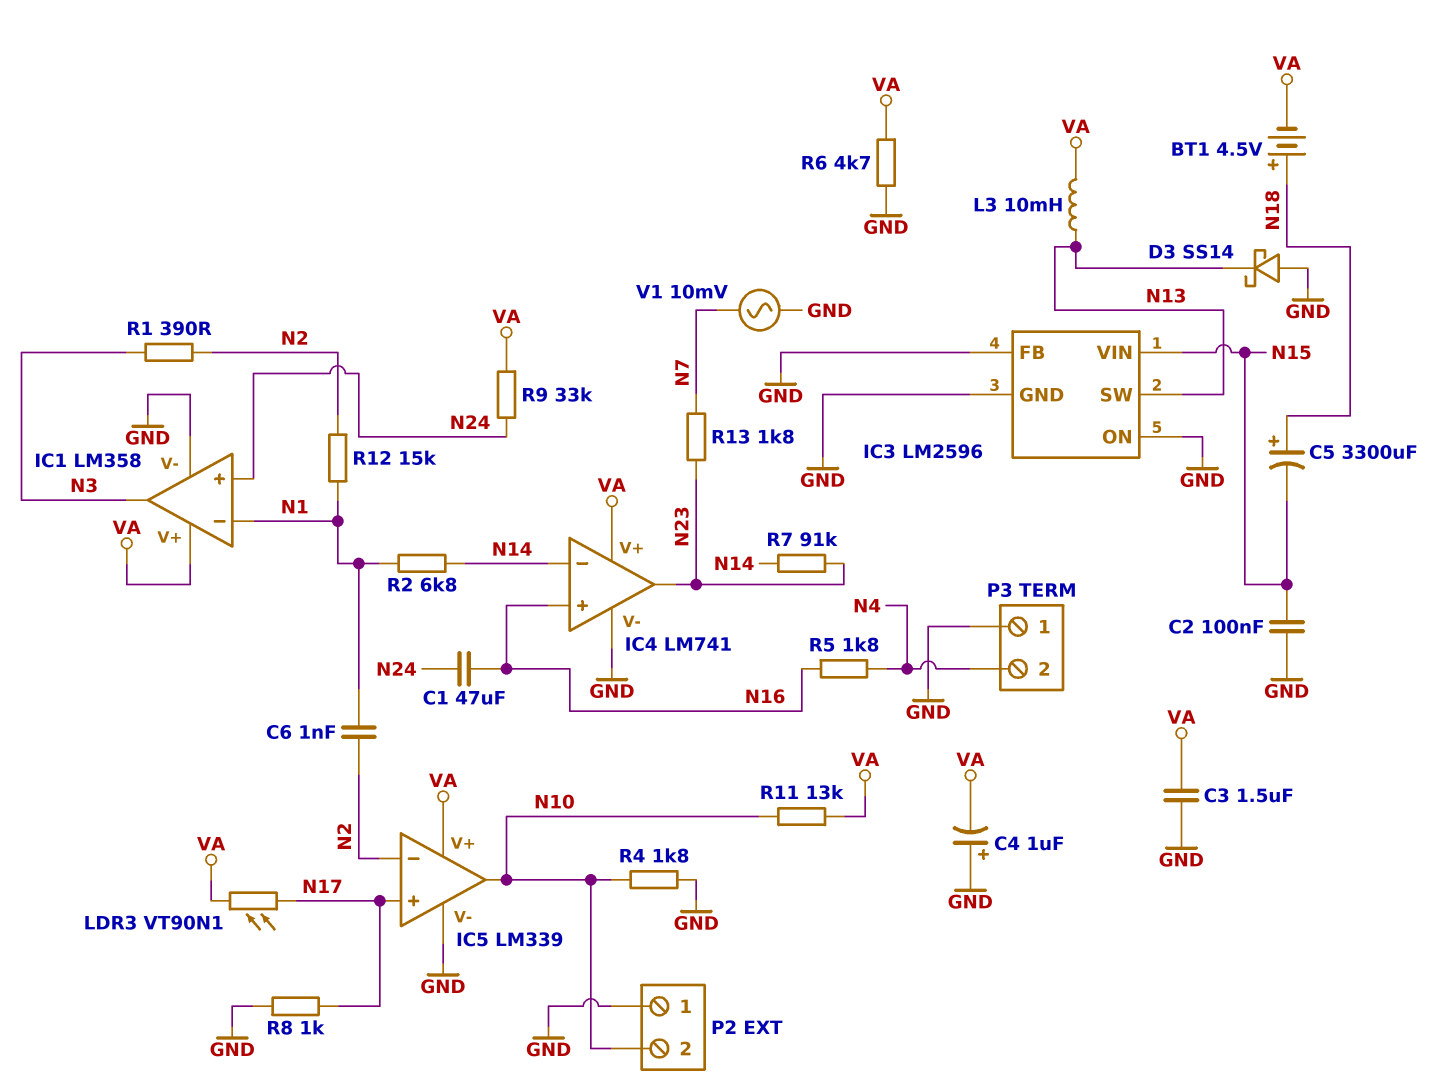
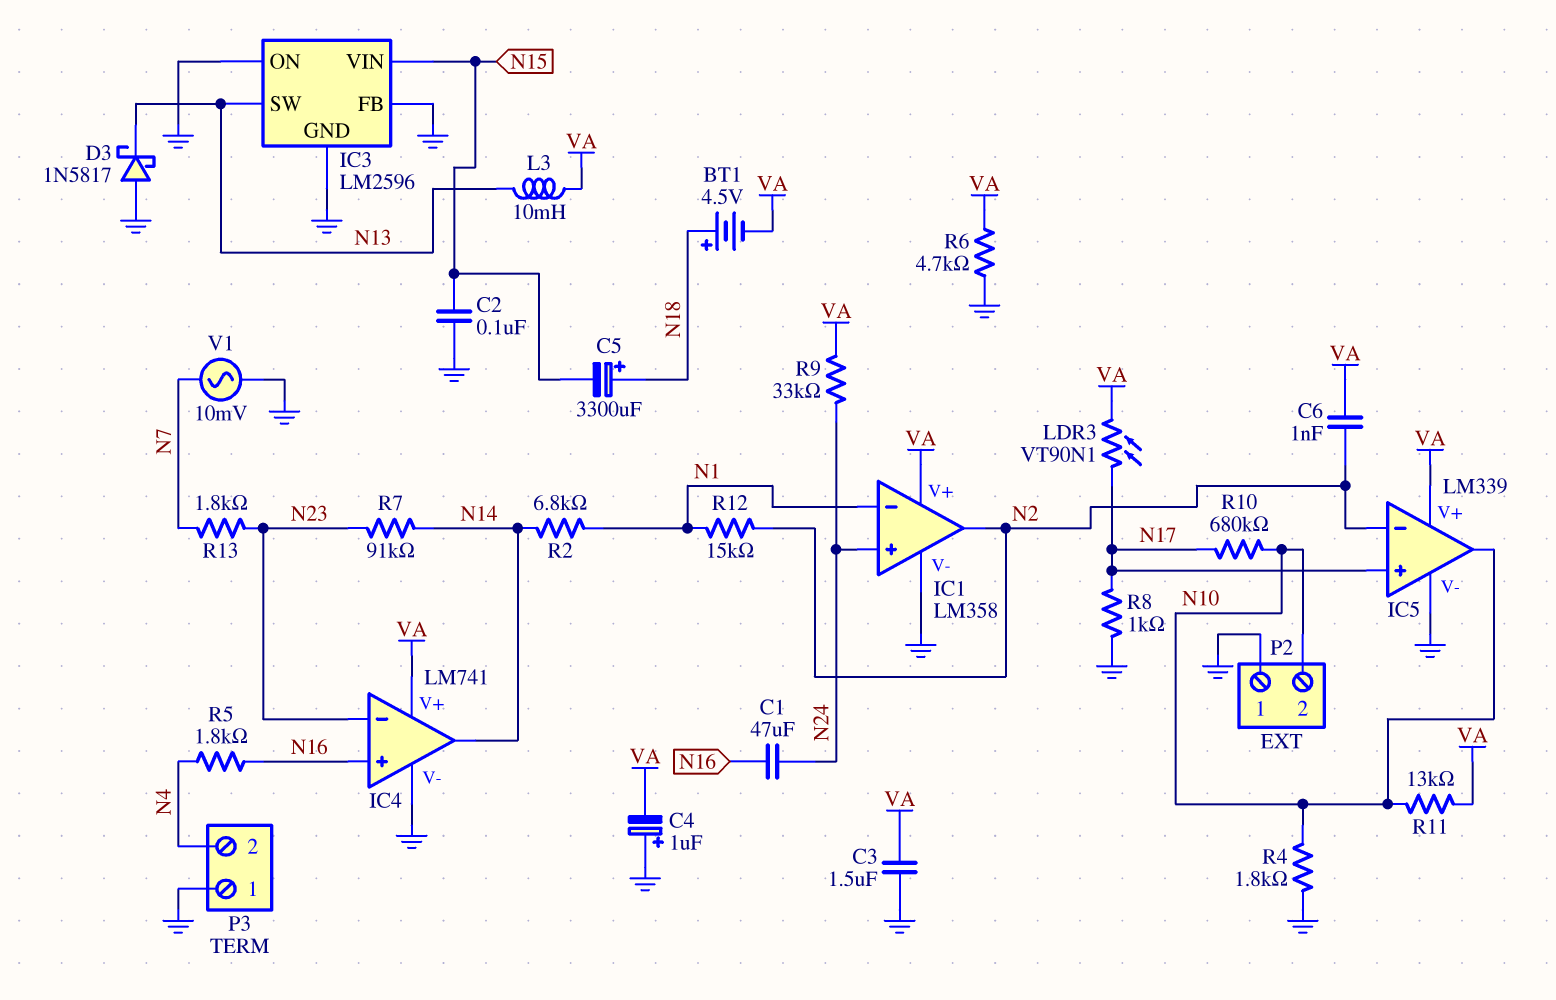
C6: 1nF (N1, N2) -> 1nF (N2, VA)
D3: schottky SS14 (A GND, K N13) -> schottky 1N5817 (A GND, K N13)
IC1 pin out: N3 -> N2
IC4 pin in-: N14 -> N23
IC4 pin out: N23 -> N14
R1: 390 (N2, N3) -> none
R10: none -> 680k (N10, N17)

